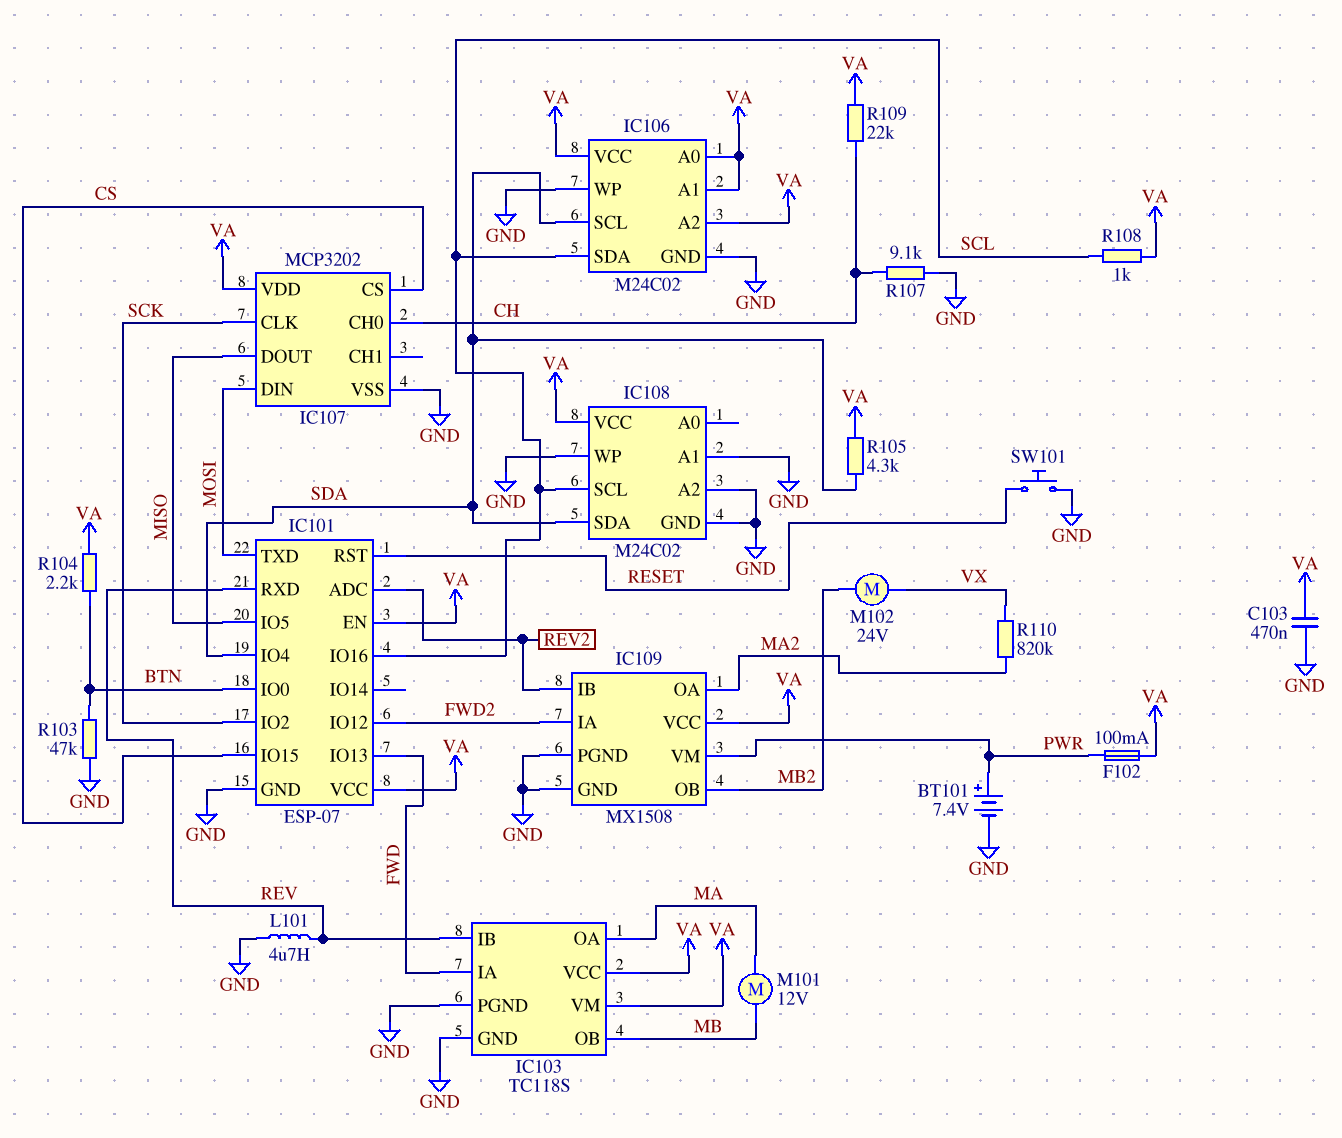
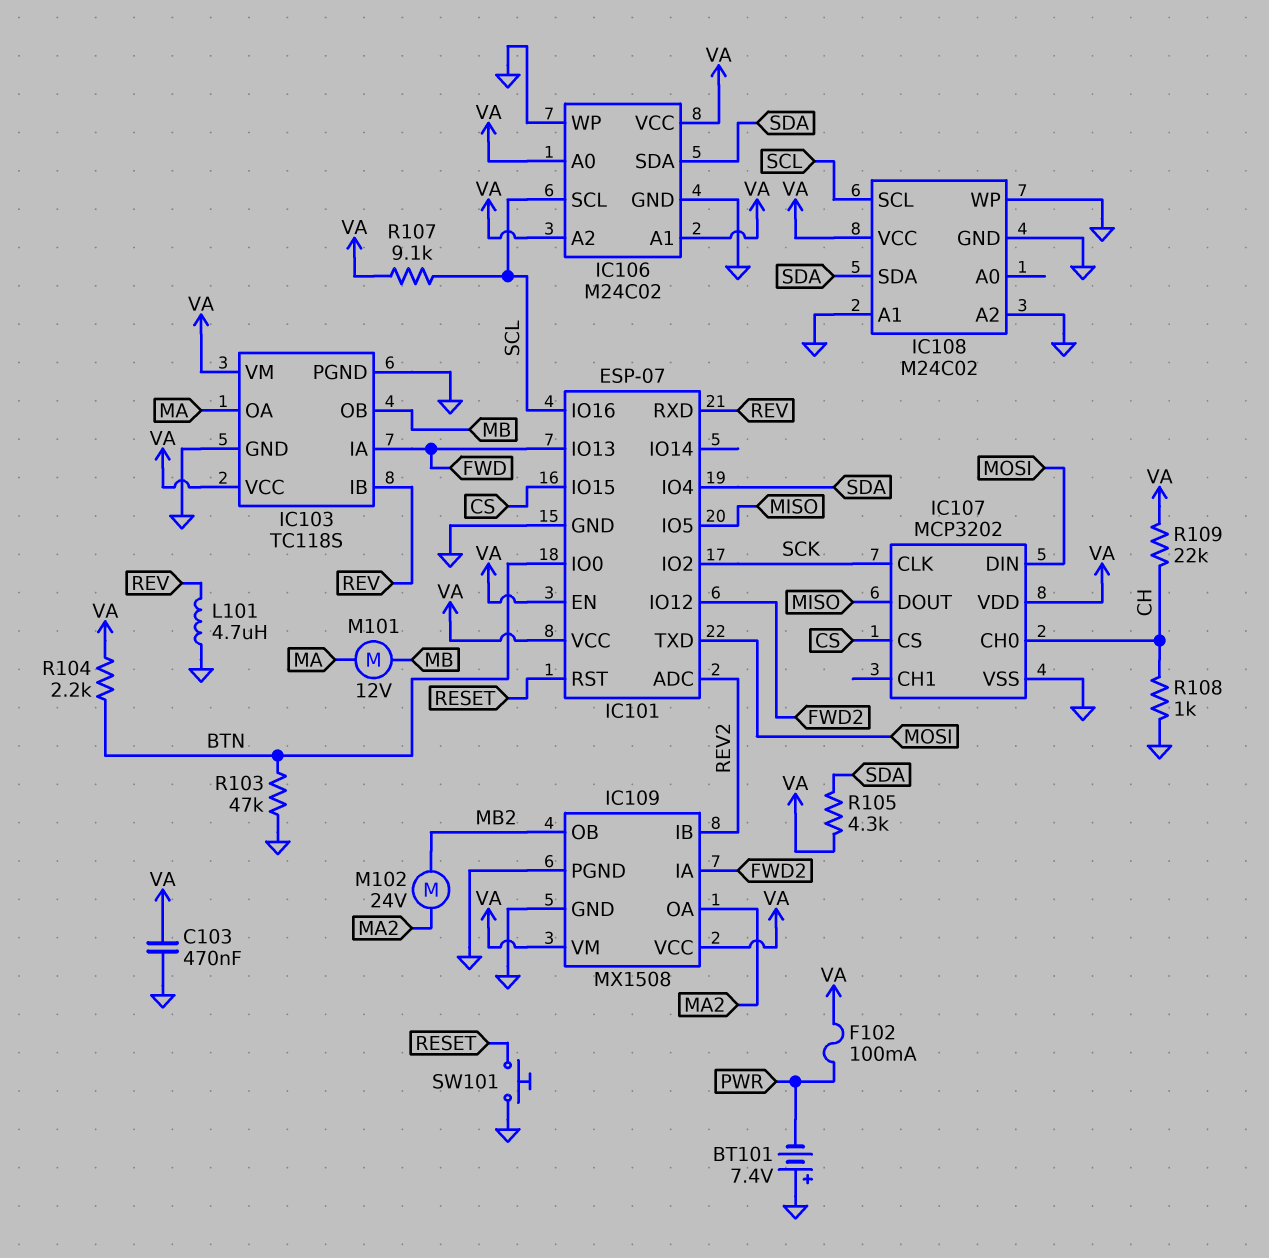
BT101: 7.4V (plus PWR, minus GND) -> 7.4V (plus GND, minus PWR)
IC106 pin SCL: SDA -> SCL
IC106 pin SDA: SCL -> SDA
IC109 pin VM: PWR -> VA
M102: motor 24V (MB2, VX) -> motor 24V (MA2, MB2)
R107: 9.1k (CH, GND) -> 9.1k (SCL, VA)
R108: 1k (SCL, VA) -> 1k (CH, GND)
R110: 820k (MA2, VX) -> none

